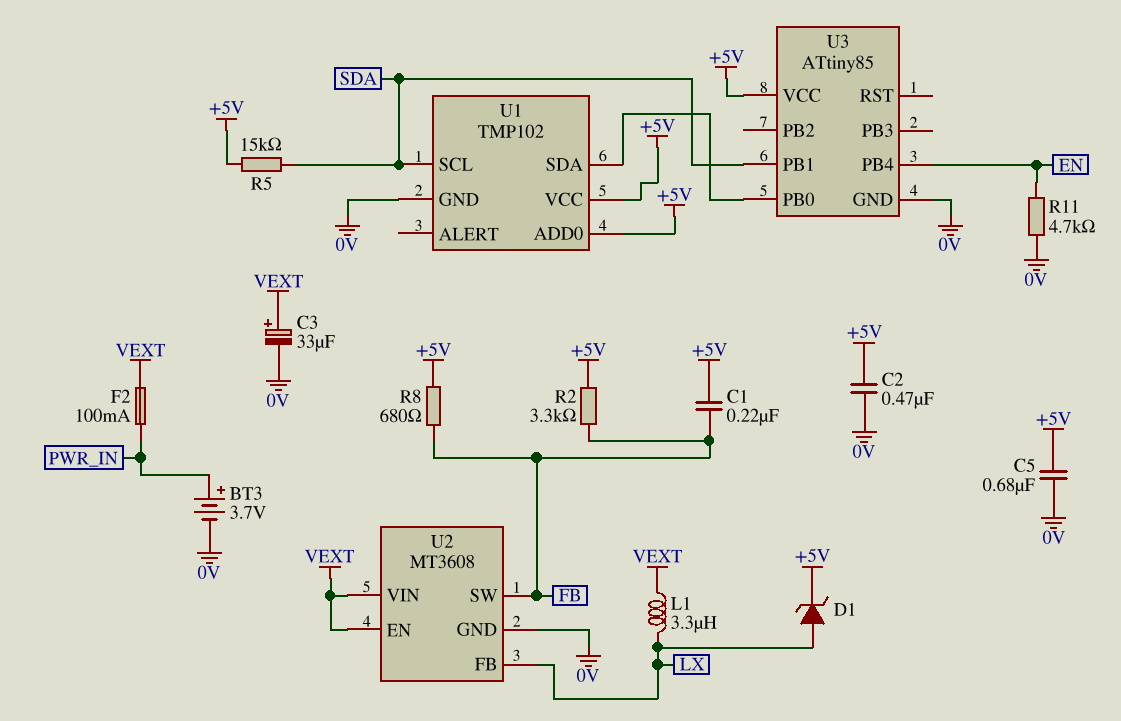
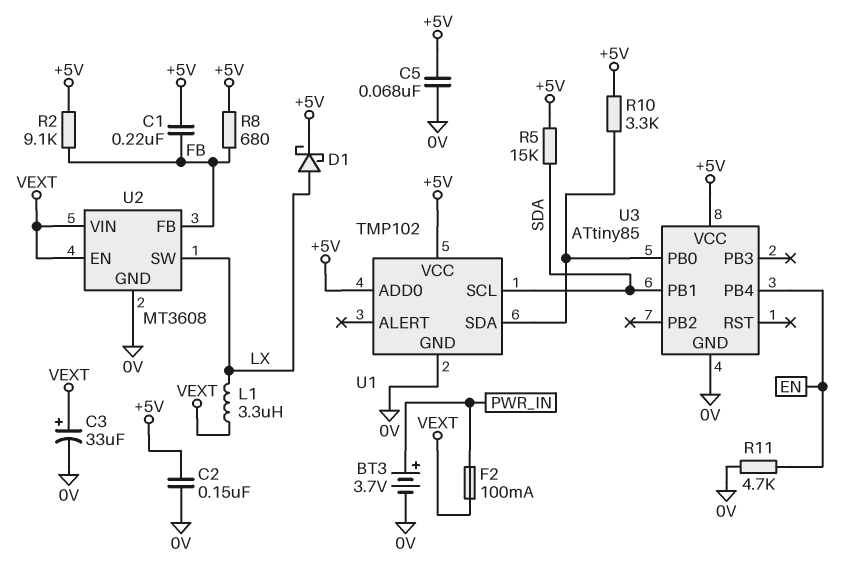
C2: 470nF (+5V, 0V) -> 150nF (+5V, 0V)
C5: 680nF (+5V, 0V) -> 68nF (+5V, 0V)
D1: zener (A LX, K +5V) -> schottky (A LX, K +5V)
R2: 3.3k (+5V, FB) -> 9.1k (+5V, FB)
R10: none -> 3.3k (+5V, U1/SDA)
U2 pin FB: LX -> FB
U2 pin SW: FB -> LX

